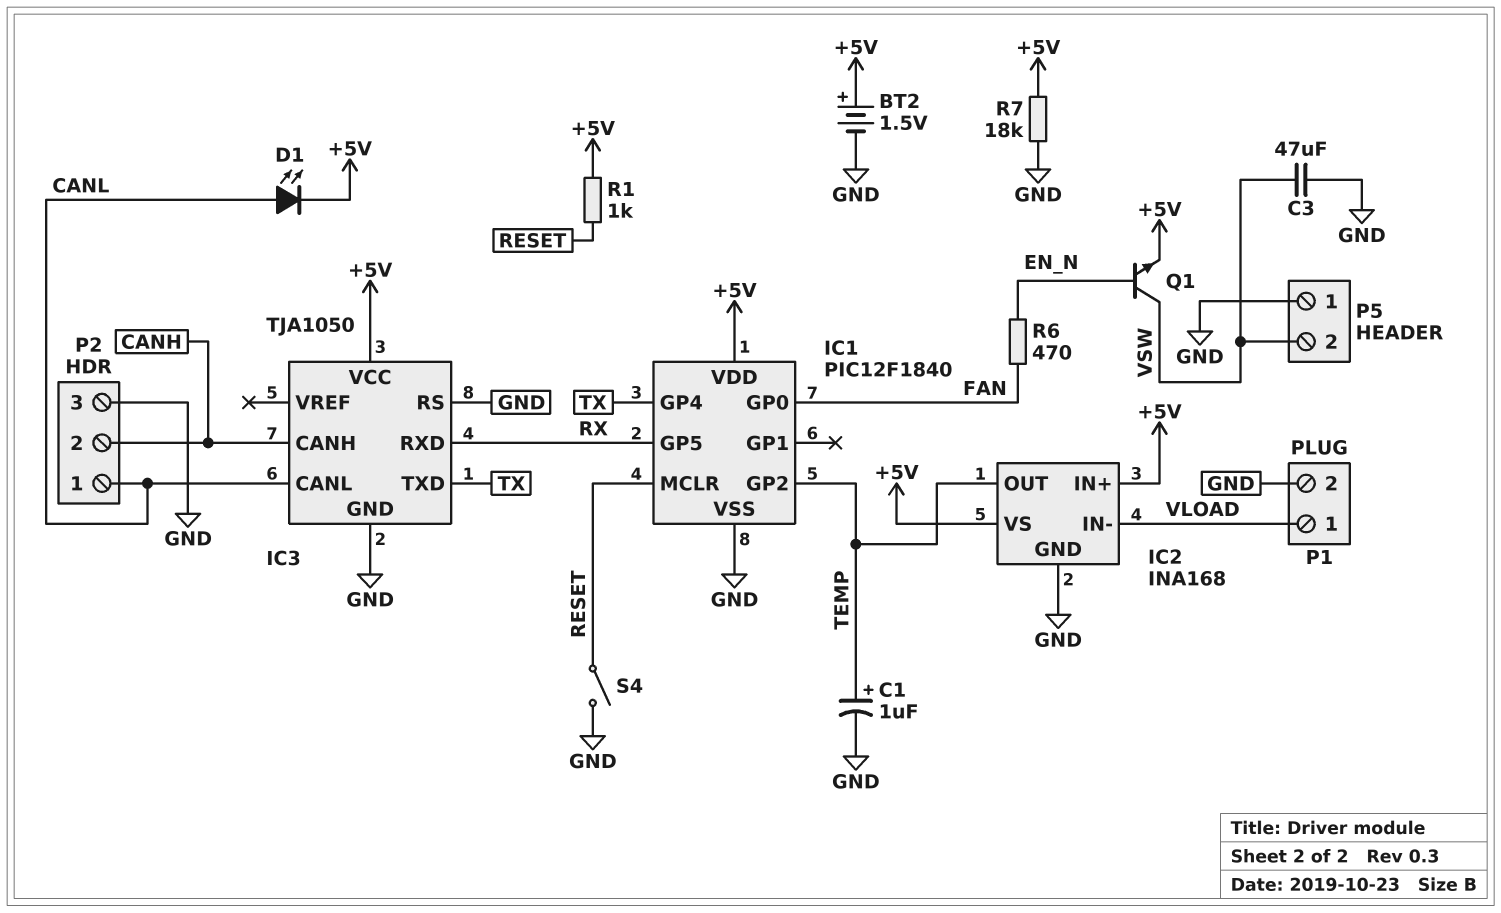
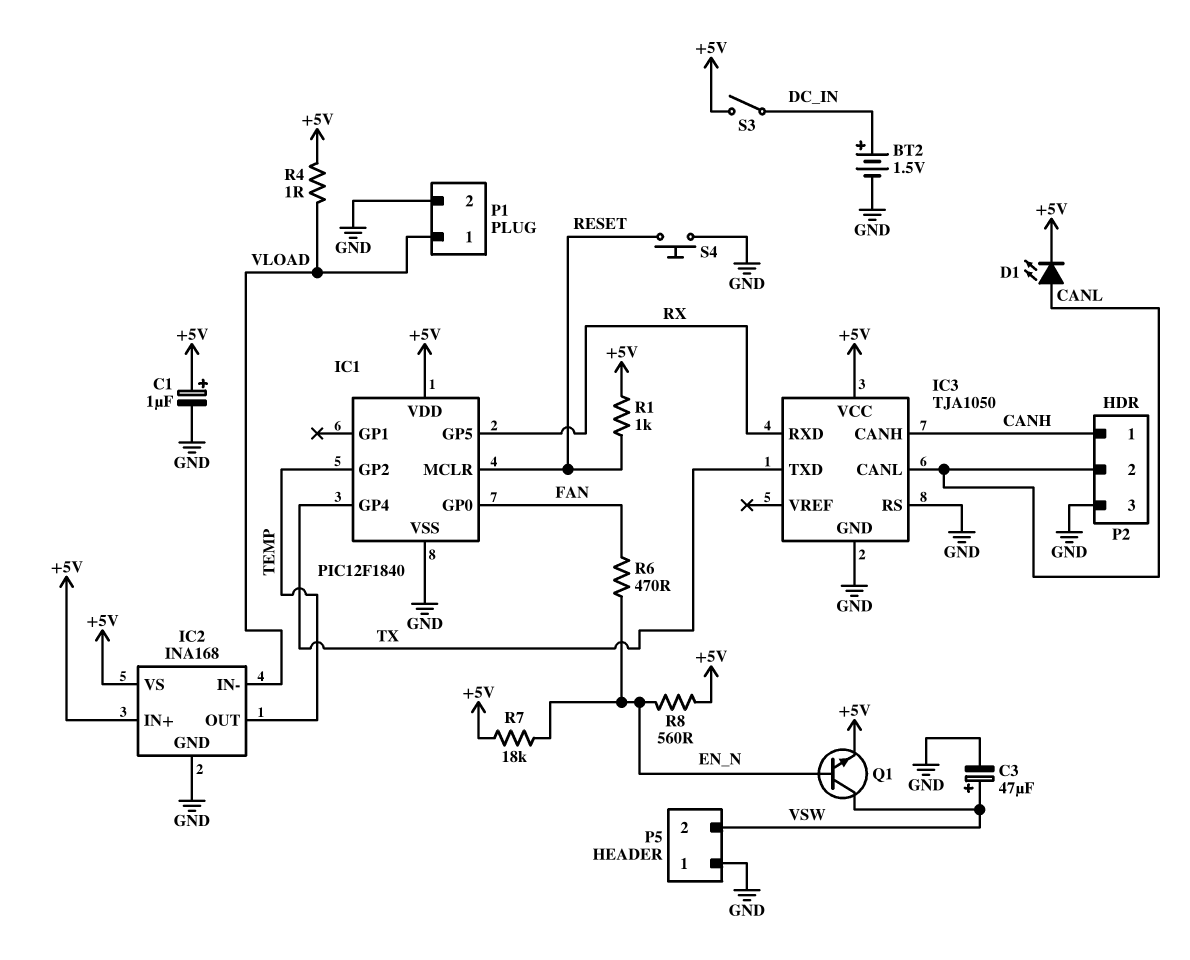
BT2: 1.5V (plus +5V, minus GND) -> 1.5V (plus DC_IN, minus GND)
C1: 1uF (plus TEMP, minus GND) -> 1uF (plus +5V, minus GND)
C3: 47uF (GND, VSW) -> 47uF (plus VSW, minus GND)
P2 pin 1: CANL -> CANH
P2 pin 2: CANH -> CANL
R4: none -> 1 (+5V, VLOAD)
R7: 18k (+5V, GND) -> 18k (+5V, EN_N)
R8: none -> 560 (+5V, EN_N)
S3: none -> switch (+5V, DC_IN)
S4: switch (GND, RESET) -> button (GND, RESET)

